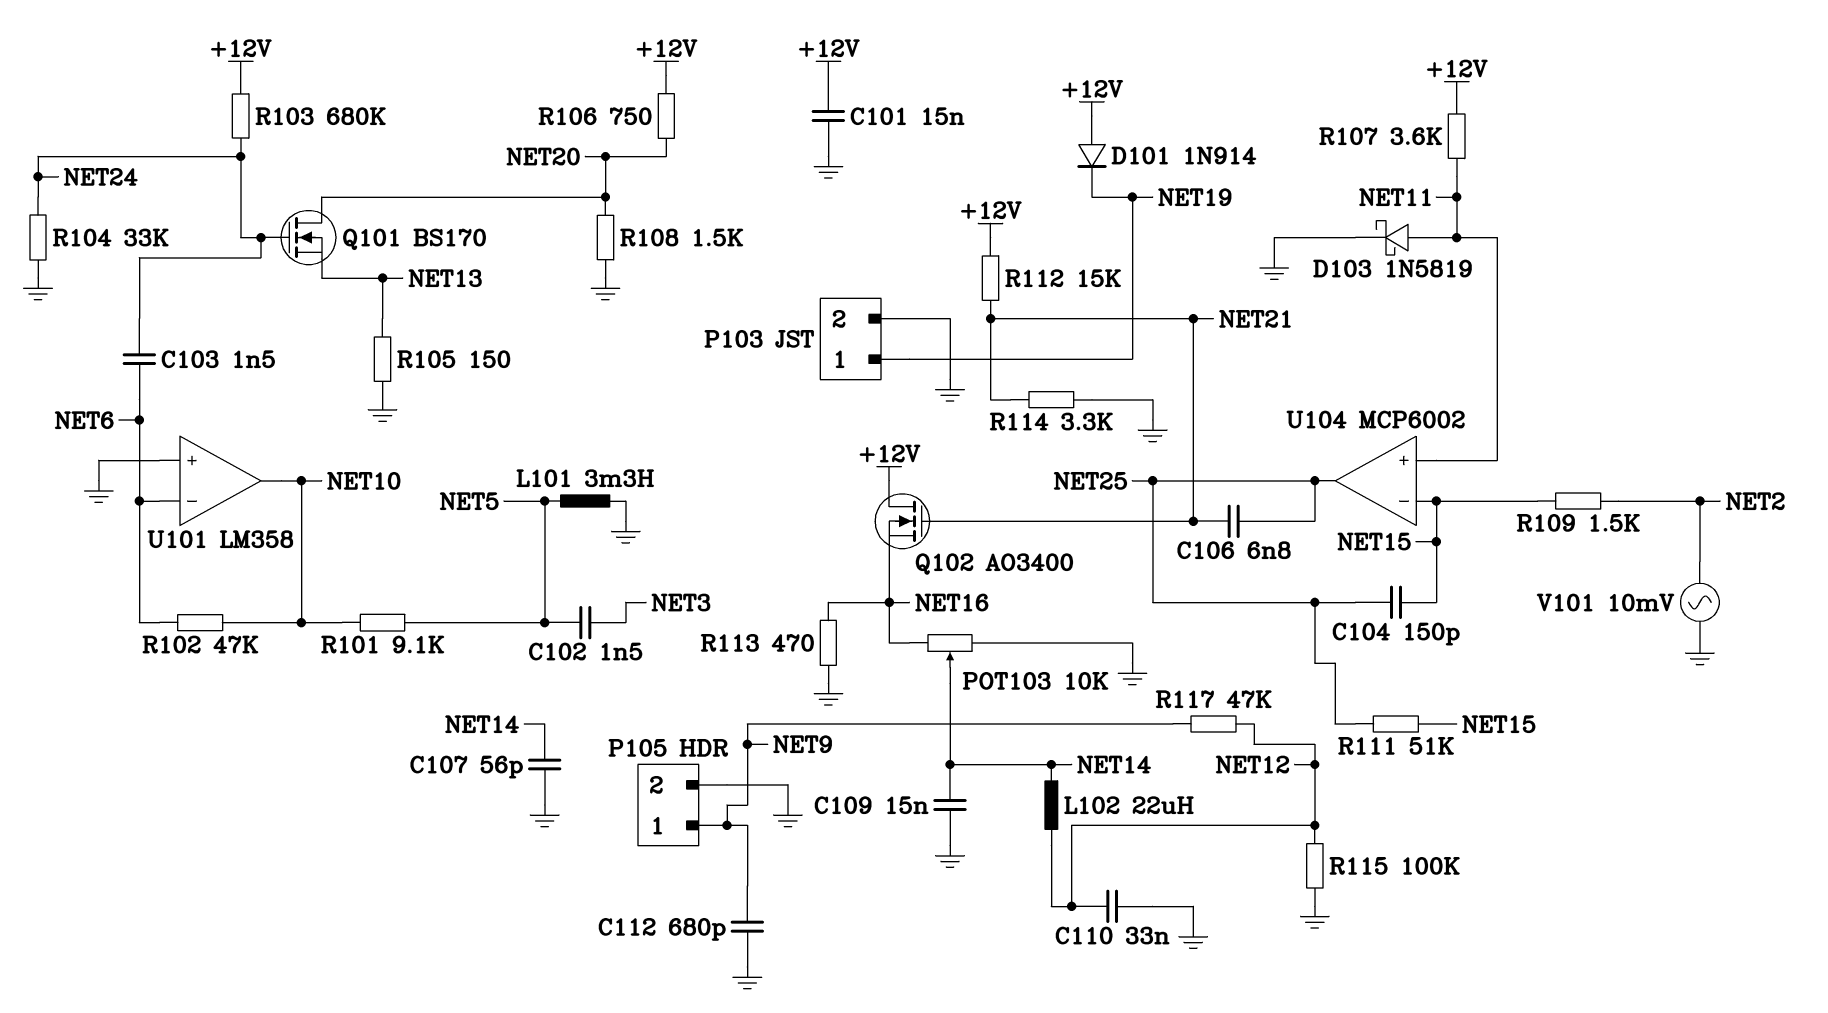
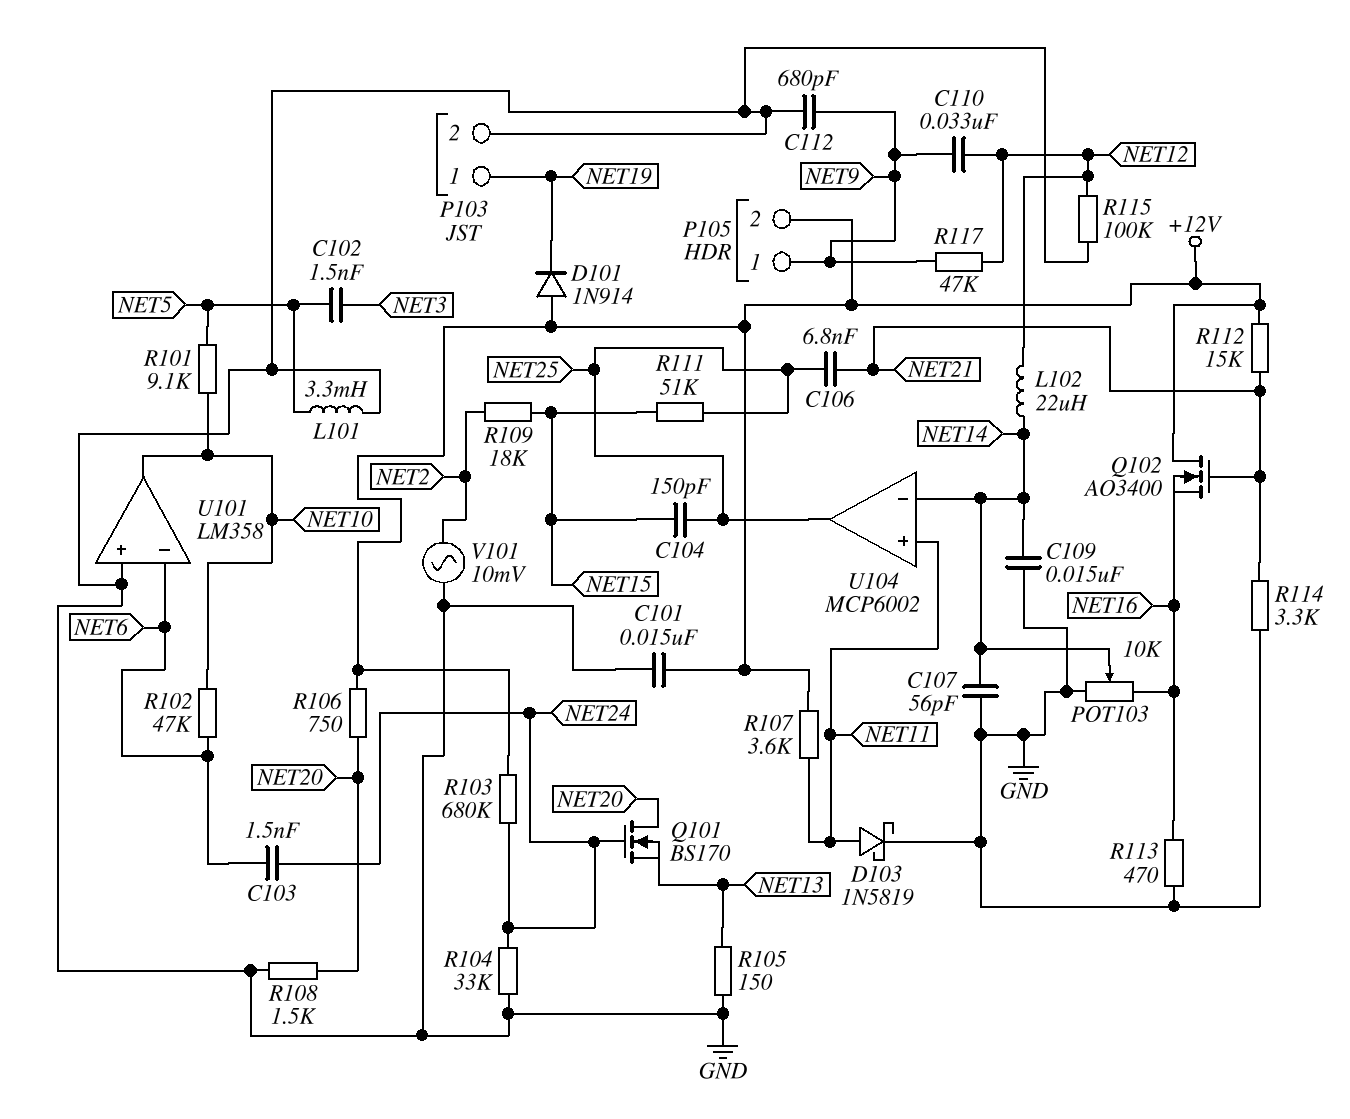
C110: 33nF (GND, NET12) -> 33nF (NET9, NET12)
P105 pin 2: GND -> +12V
R109: 1.5k (NET2, NET15) -> 18k (NET2, NET15)
U104 pin in-: NET15 -> NET14

